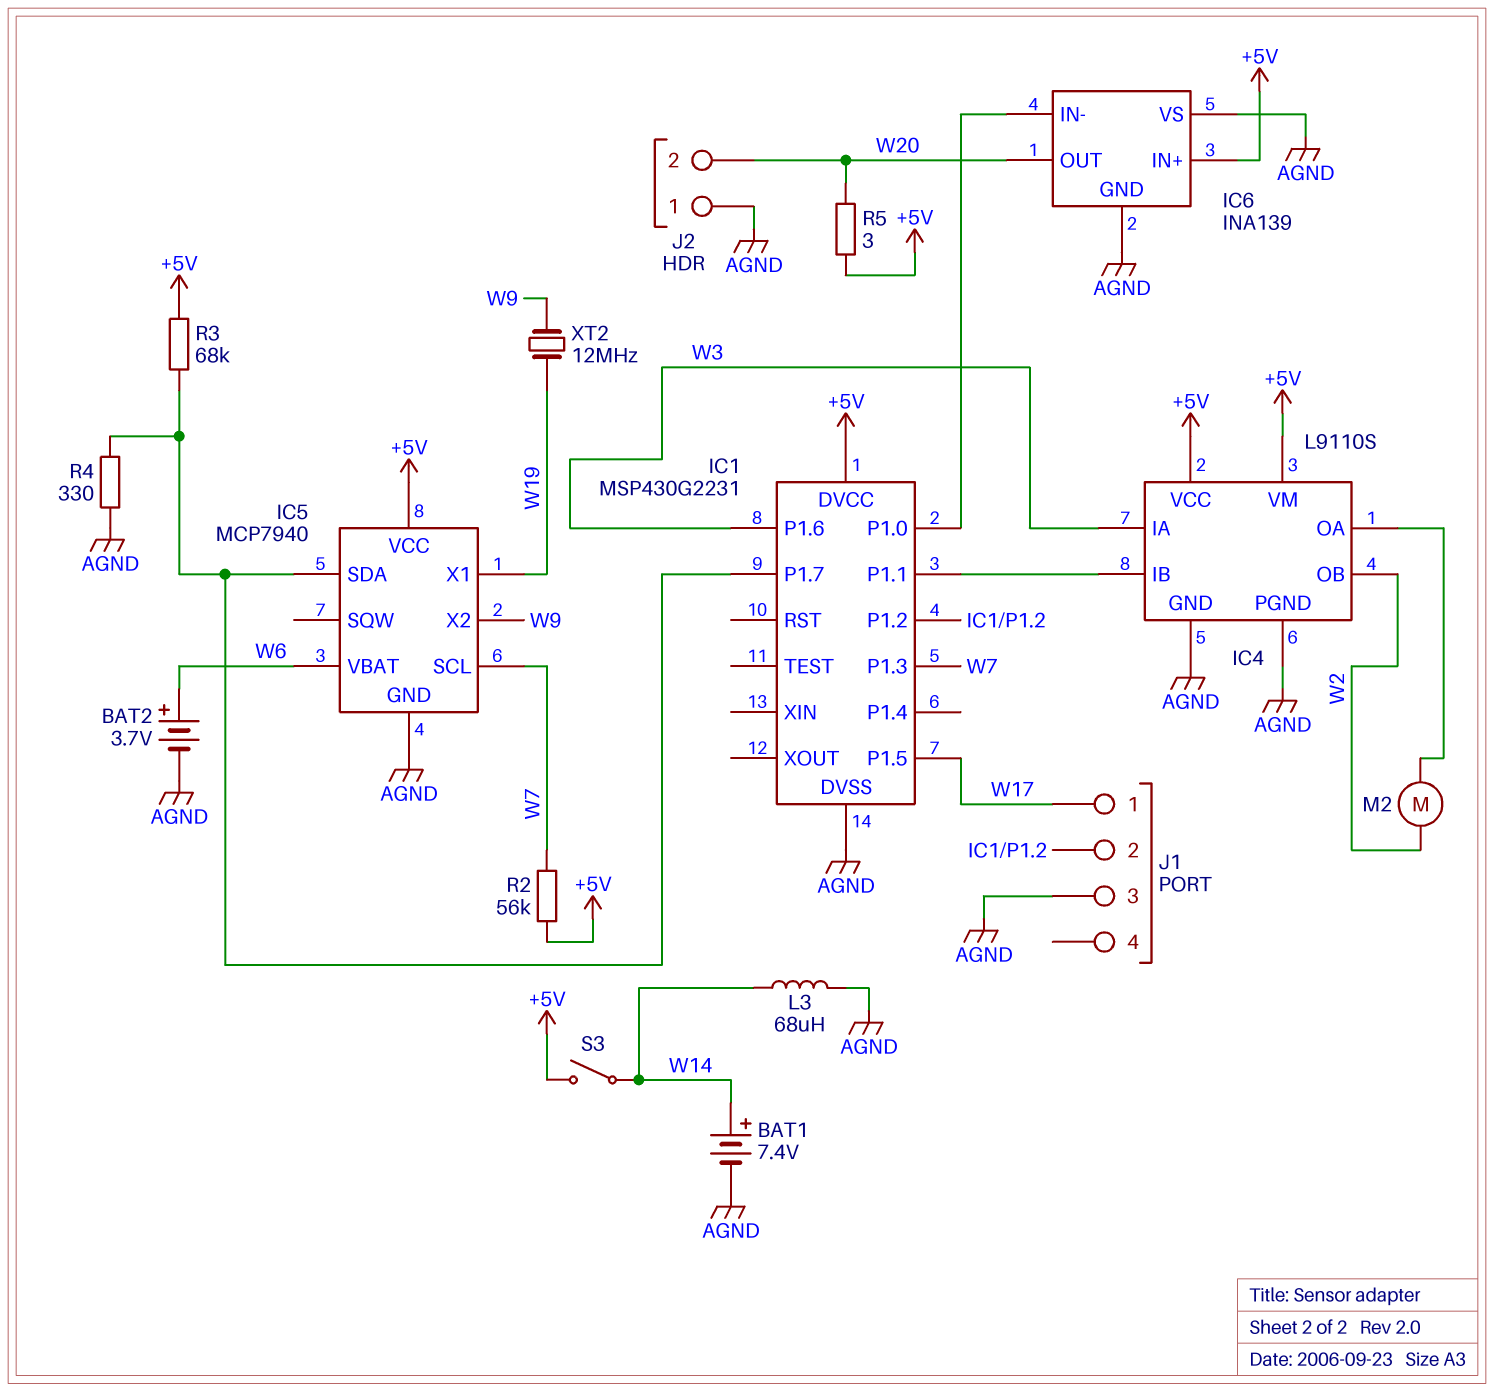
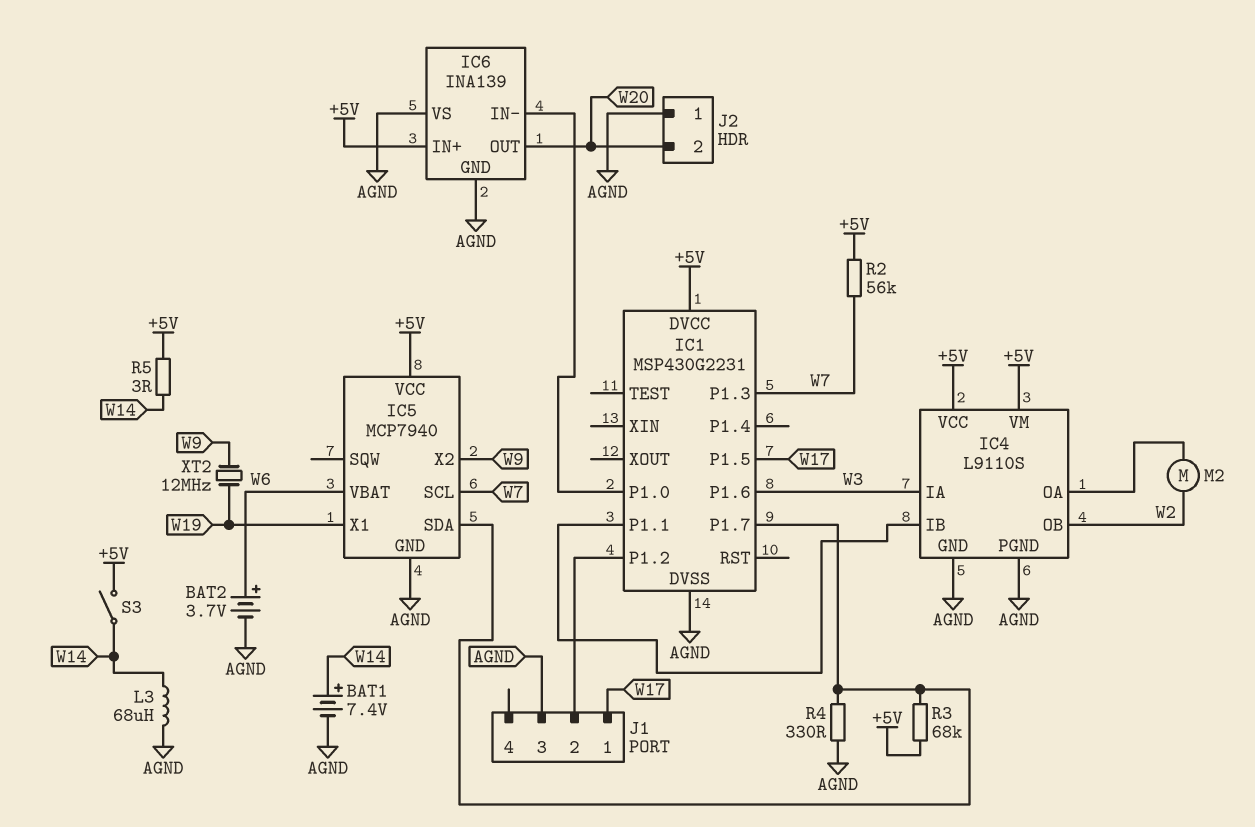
R5: 3 (+5V, W20) -> 3 (+5V, W14)

